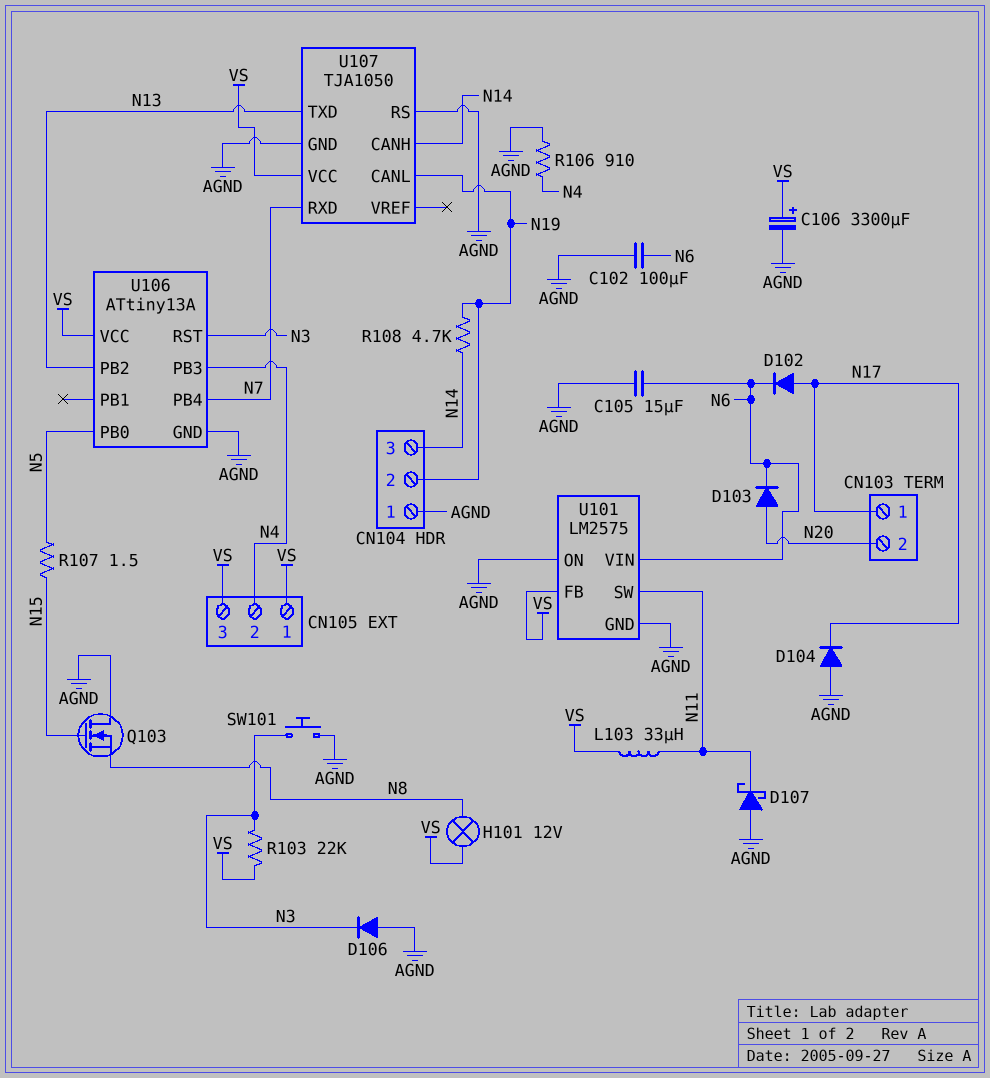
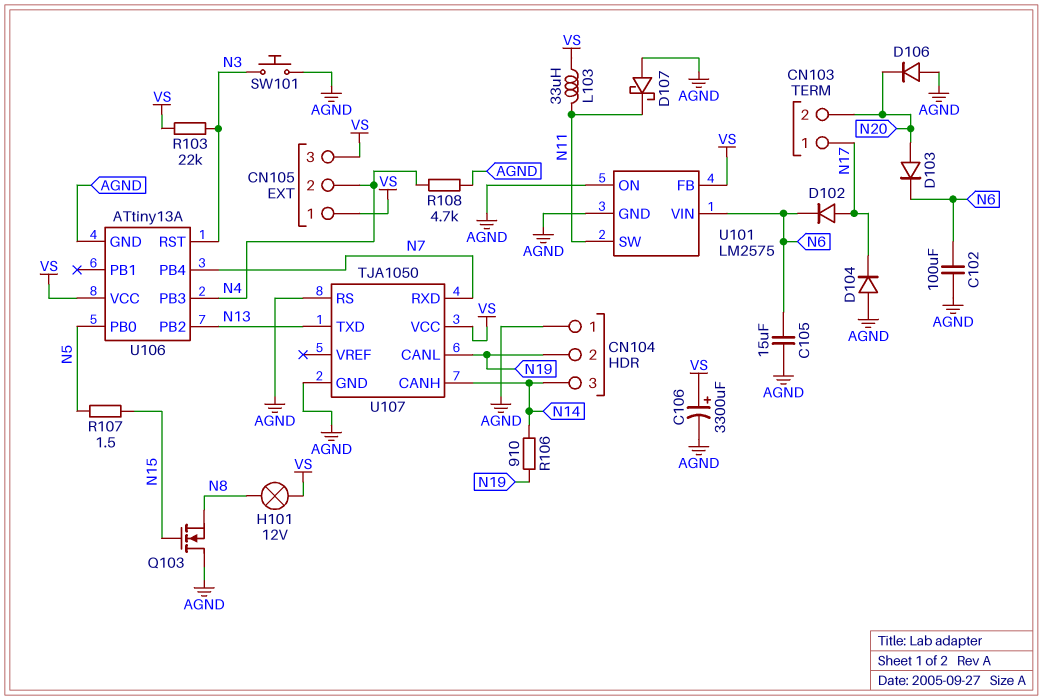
D106: diode (A AGND, K N3) -> diode (A AGND, K N20)
R106: 910 (AGND, N4) -> 910 (N14, N19)
R108: 4.7k (N14, N19) -> 4.7k (AGND, N4)

